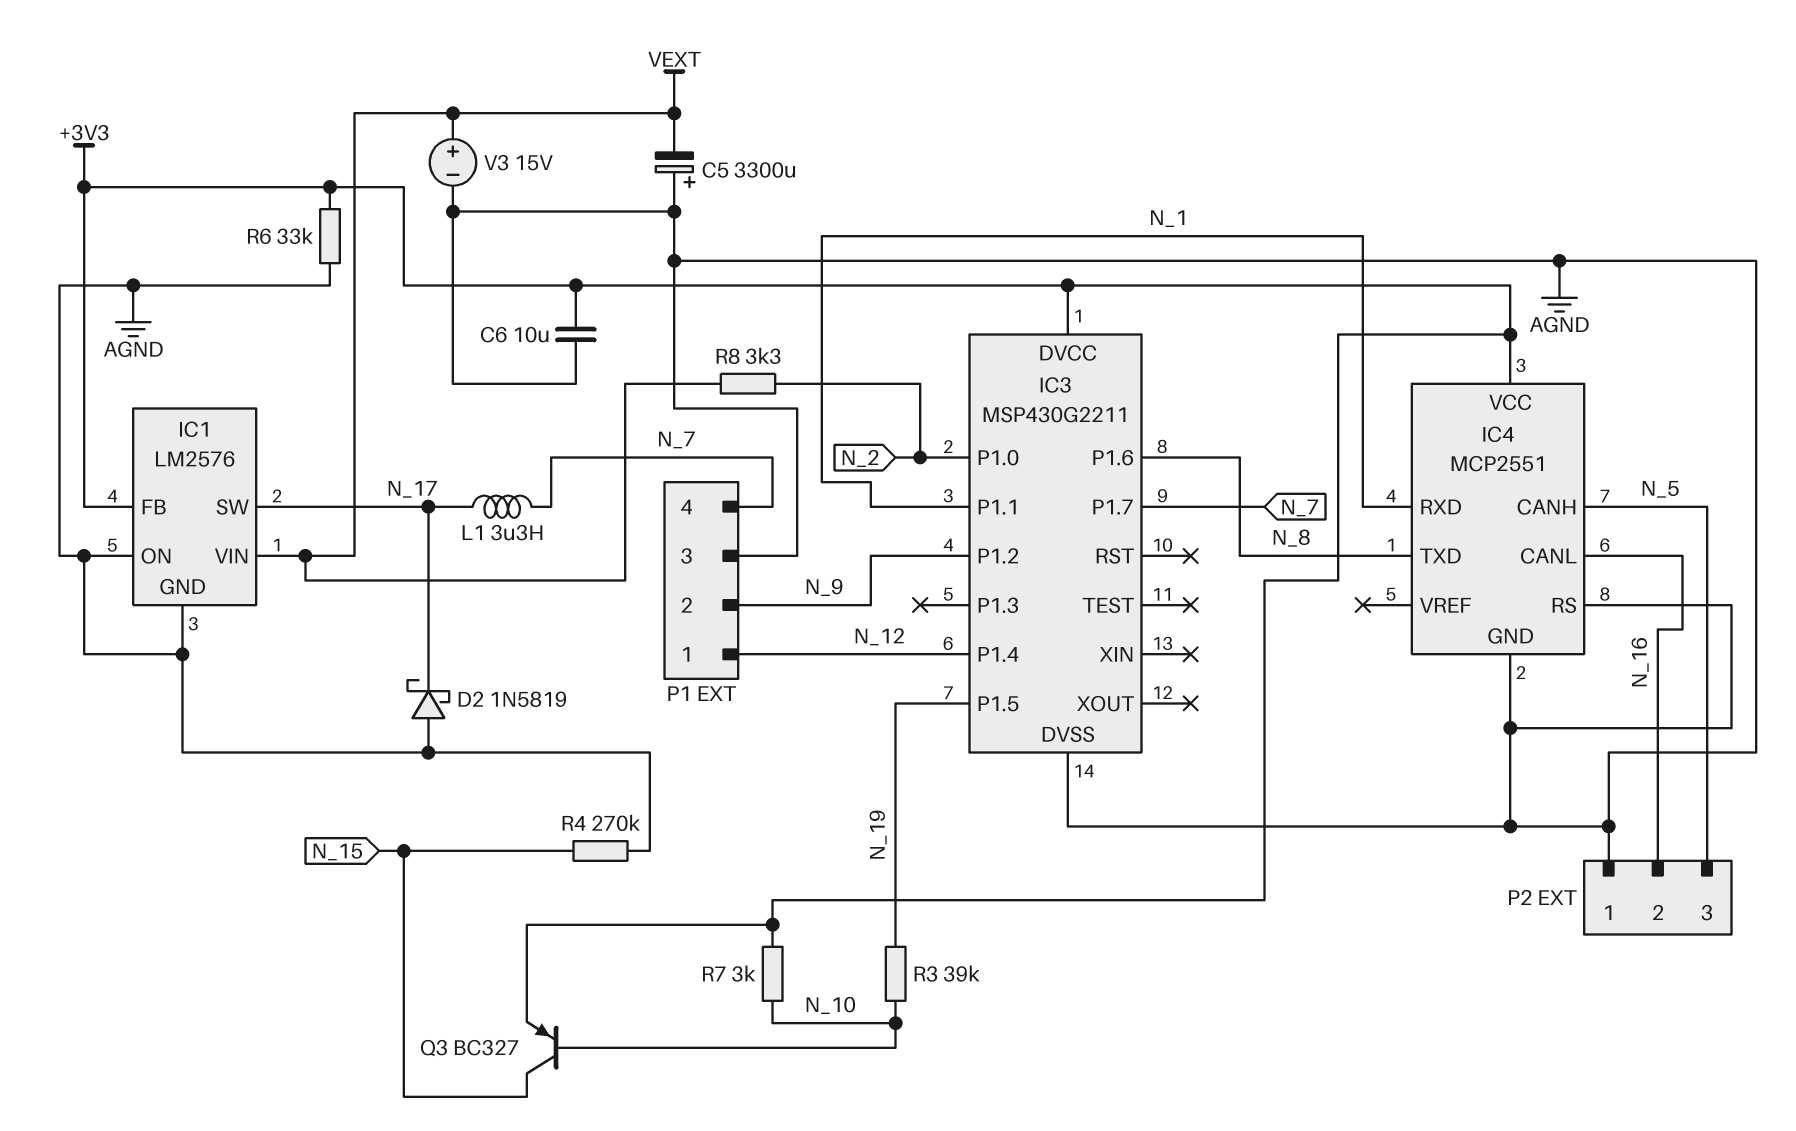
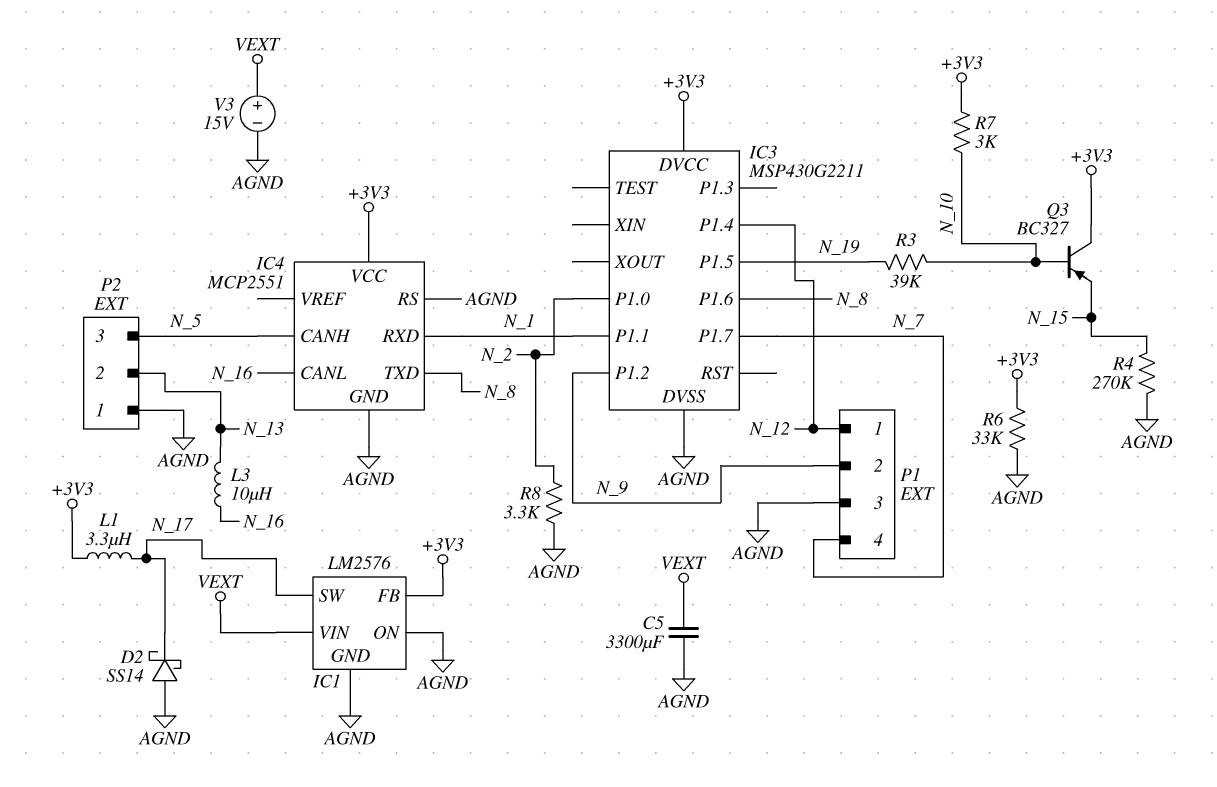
C5: 3300uF (plus AGND, minus VEXT) -> 3300uF (AGND, VEXT)
C6: 10uF (+3V3, AGND) -> none
D2: schottky 1N5819 (A AGND, K N_17) -> schottky SS14 (A AGND, K N_17)
L1: 3.3uH (N_7, N_17) -> 3.3uH (+3V3, N_17)
L3: none -> 10uH (N_13, N_16)
P2 pin 2: N_16 -> N_13
Q3: PNP BC327 (B N_10, C N_15, E +3V3) -> PNP BC327 (B N_10, C +3V3, E N_15)
R8: 3.3k (N_2, VEXT) -> 3.3k (AGND, N_2)

